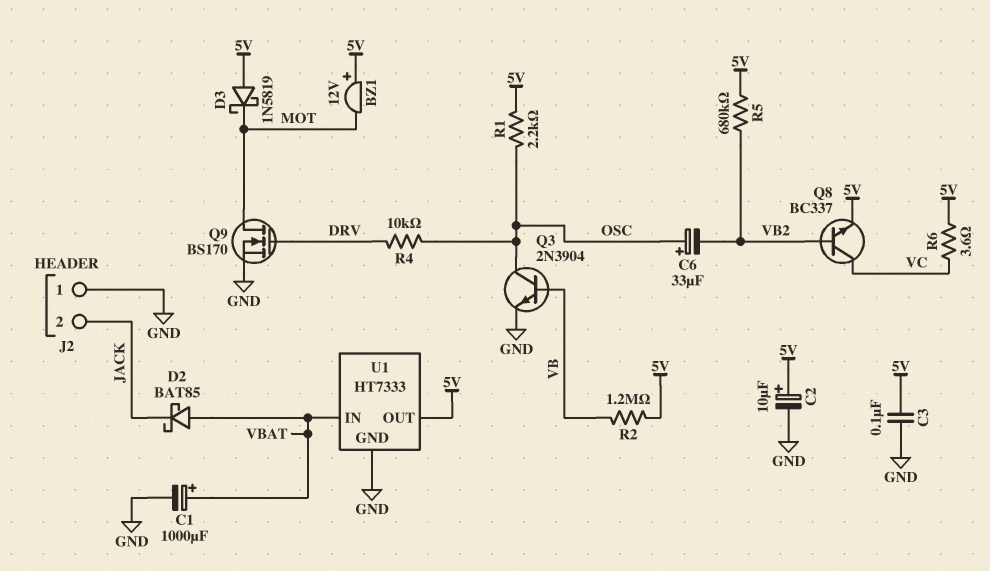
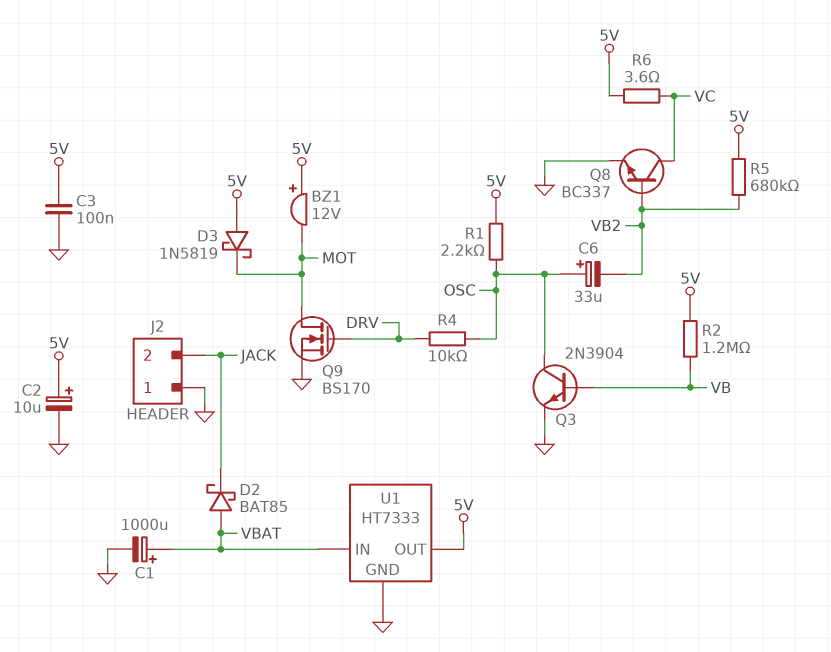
Q8: NPN BC337 (B VB2, C VC, E 5V) -> NPN BC337 (B VB2, C VC, E GND)

